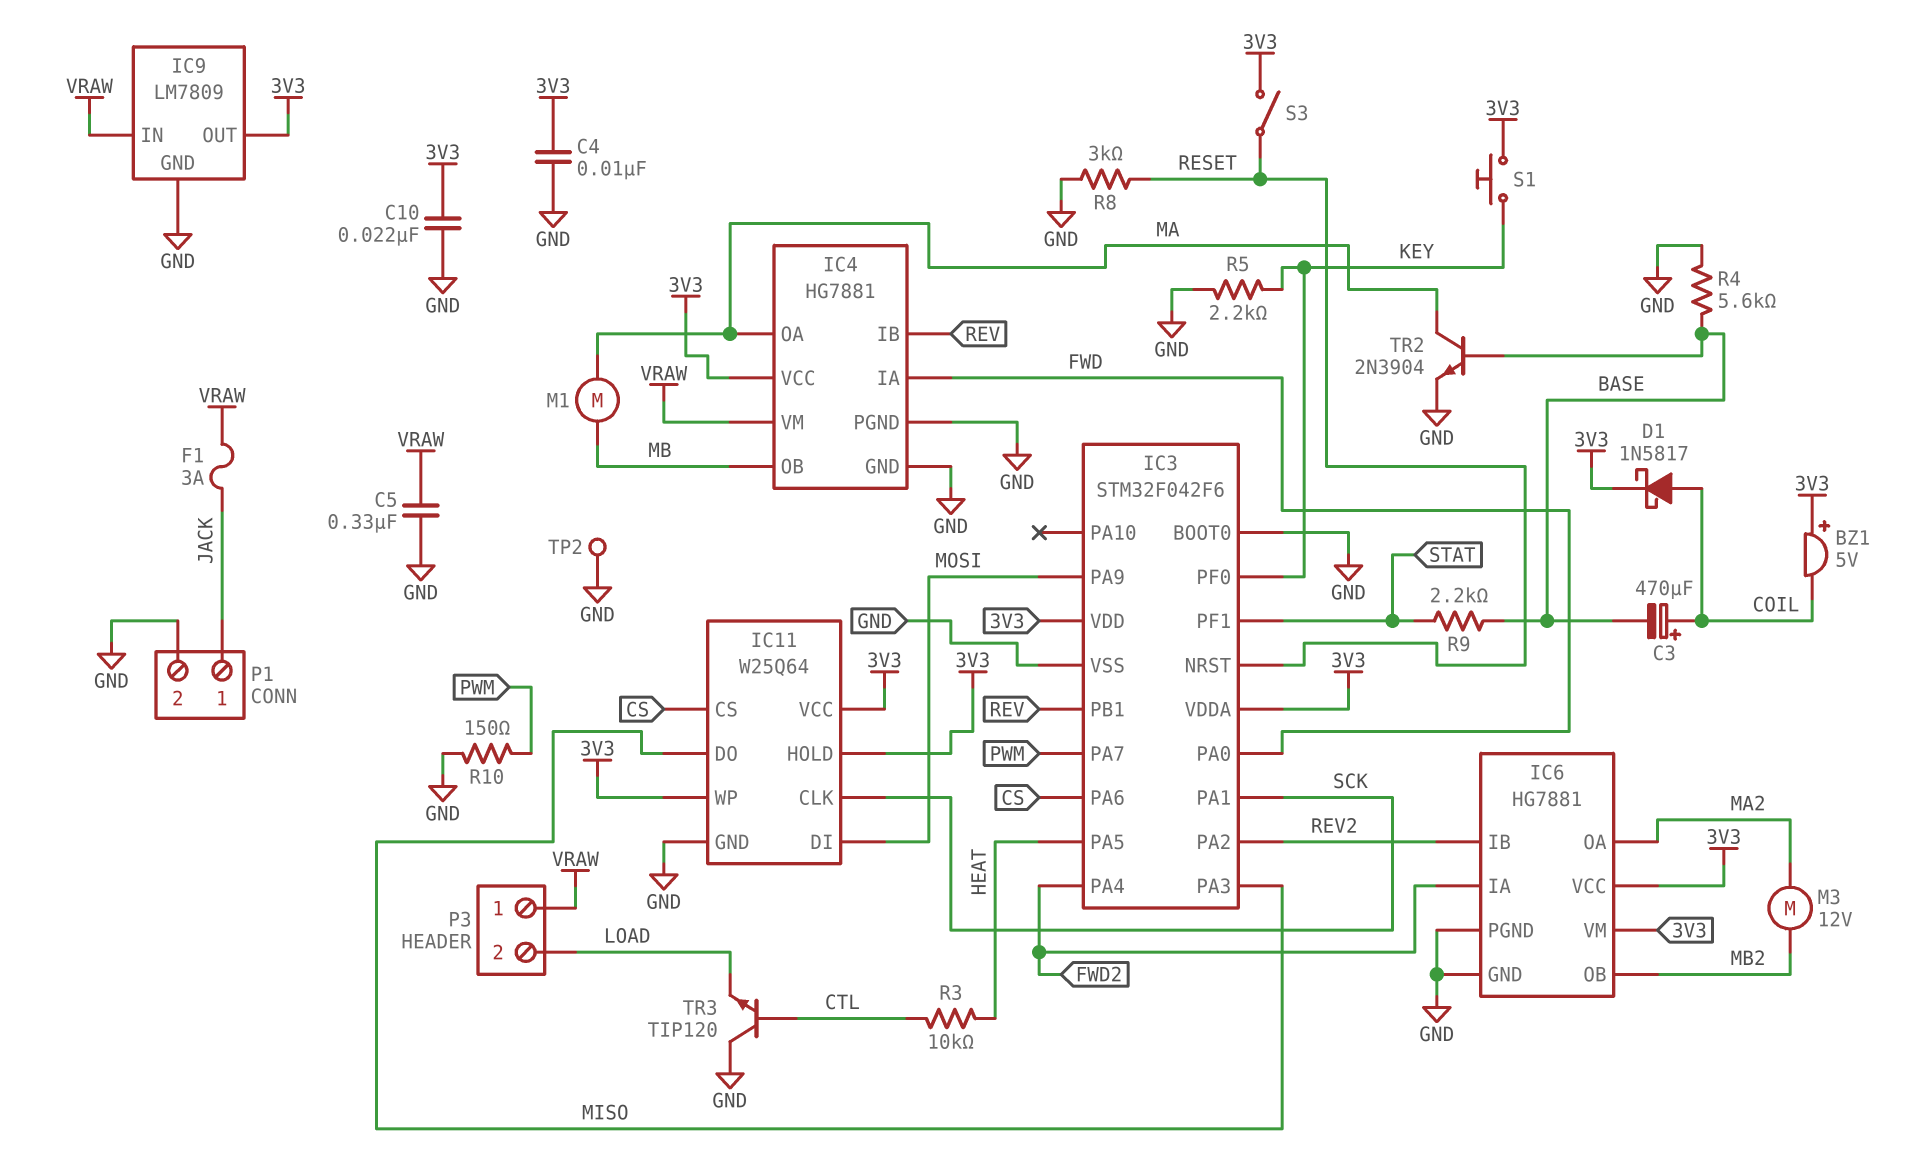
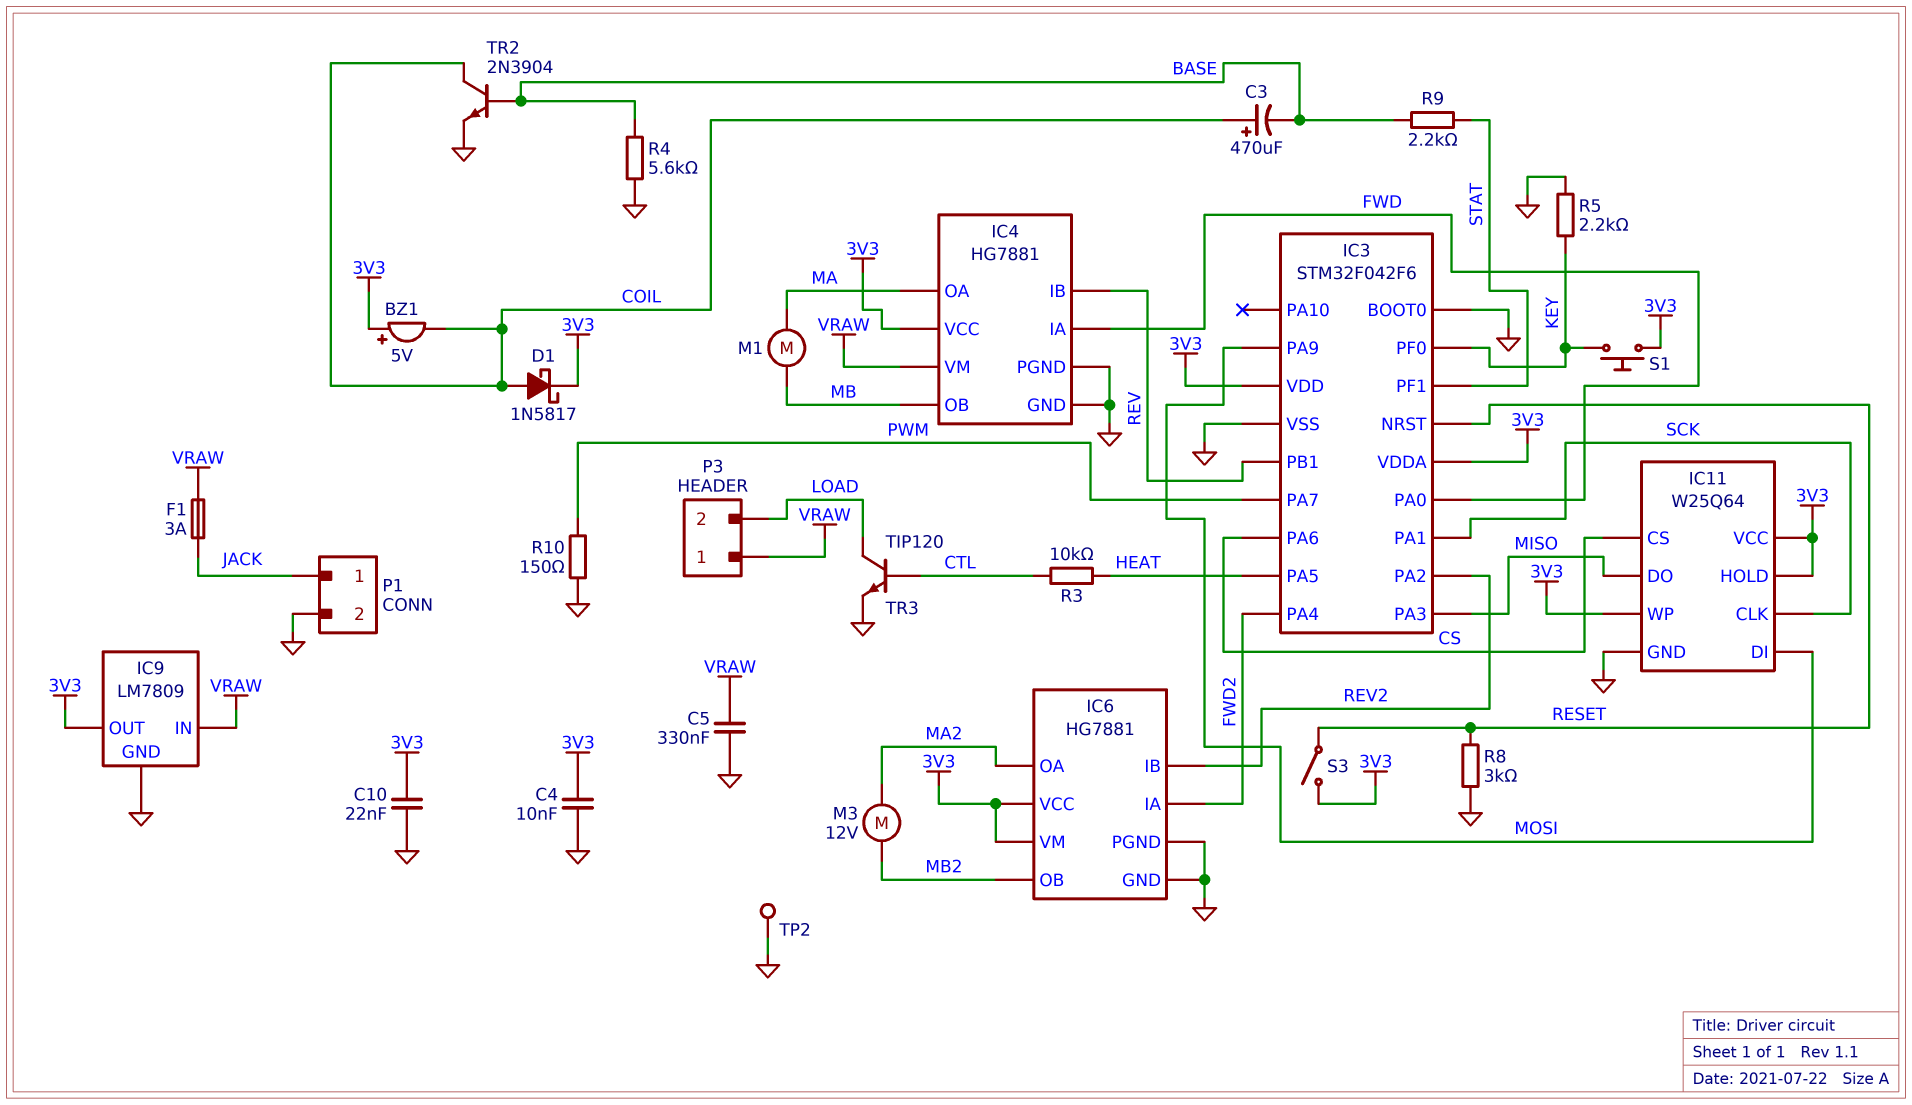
TR2: NPN 2N3904 (B BASE, C MA, E GND) -> NPN 2N3904 (B BASE, C COIL, E GND)
TR3: NPN TIP120 (B CTL, C GND, E LOAD) -> NPN TIP120 (B CTL, C LOAD, E GND)

